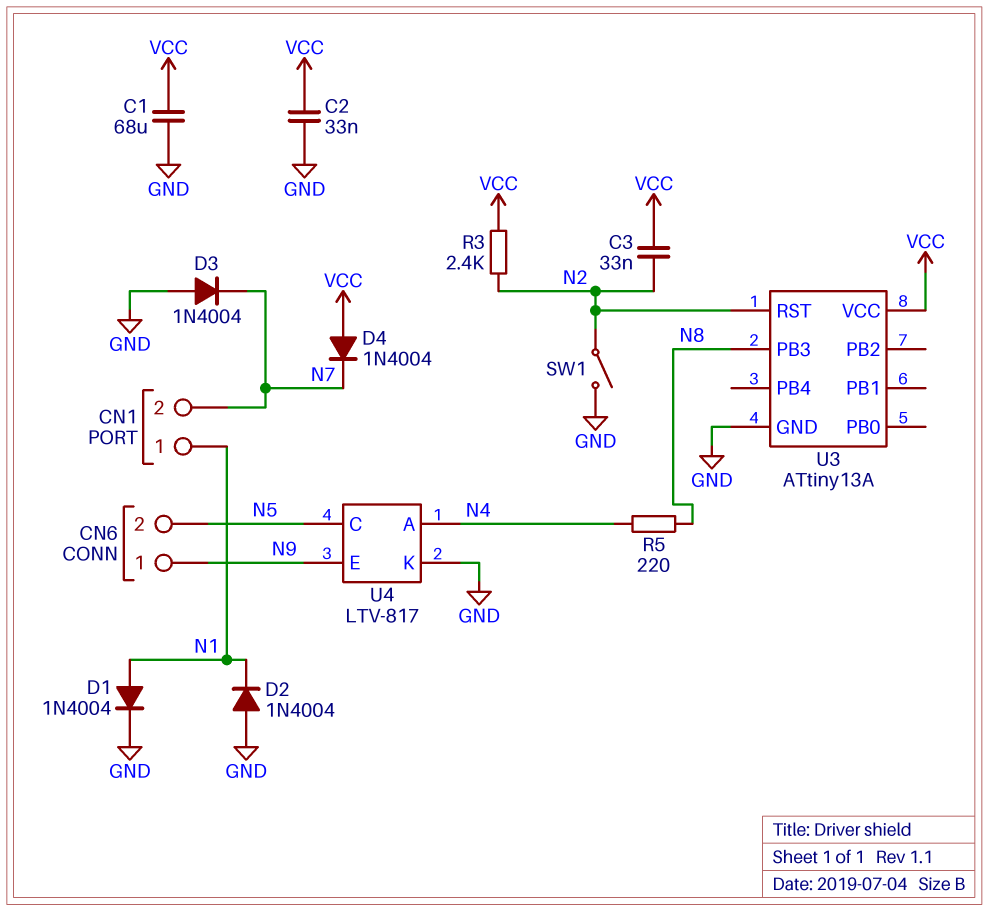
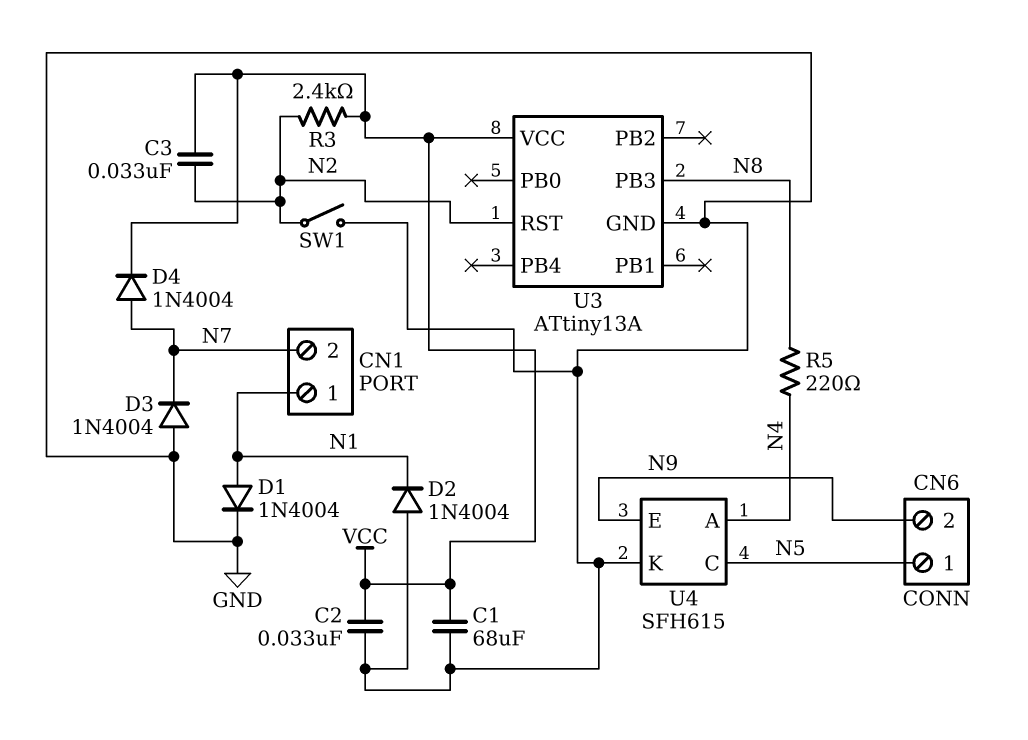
CN6 pin 1: N9 -> N5
CN6 pin 2: N5 -> N9
D4: diode 1N4004 (A VCC, K N7) -> diode 1N4004 (A N7, K VCC)
U4: LTV-817 -> SFH615

